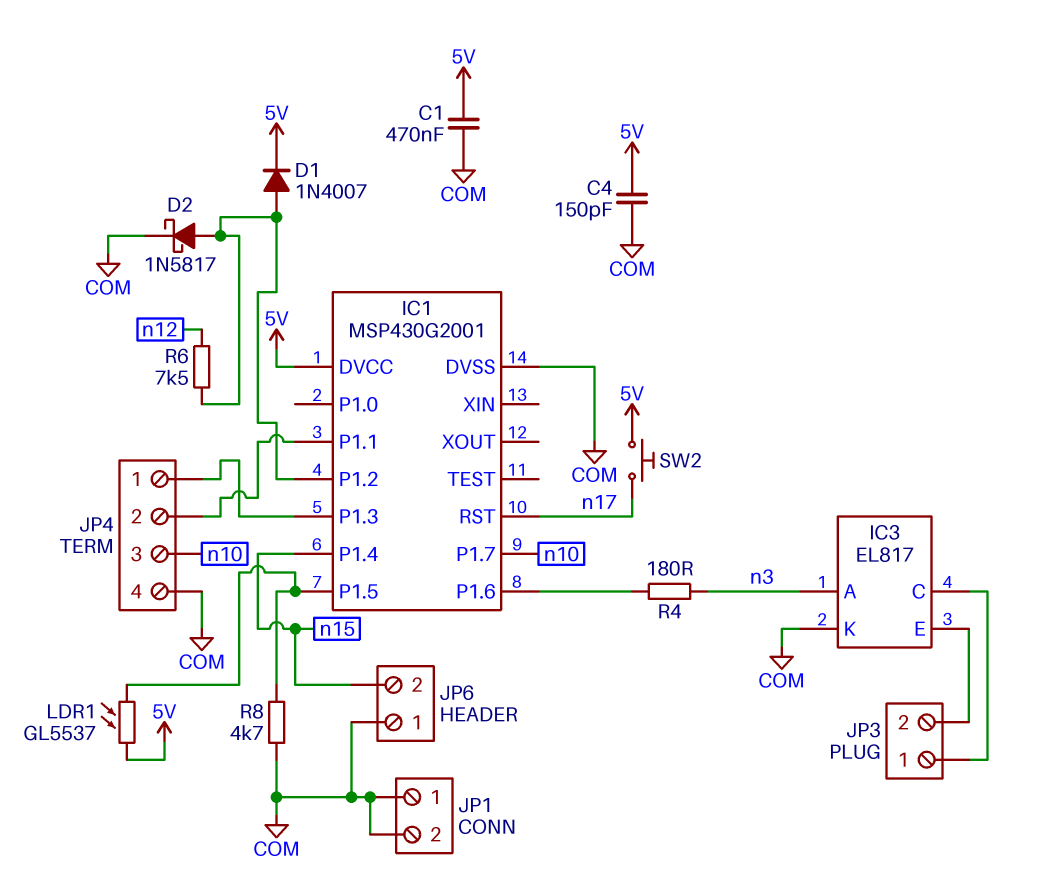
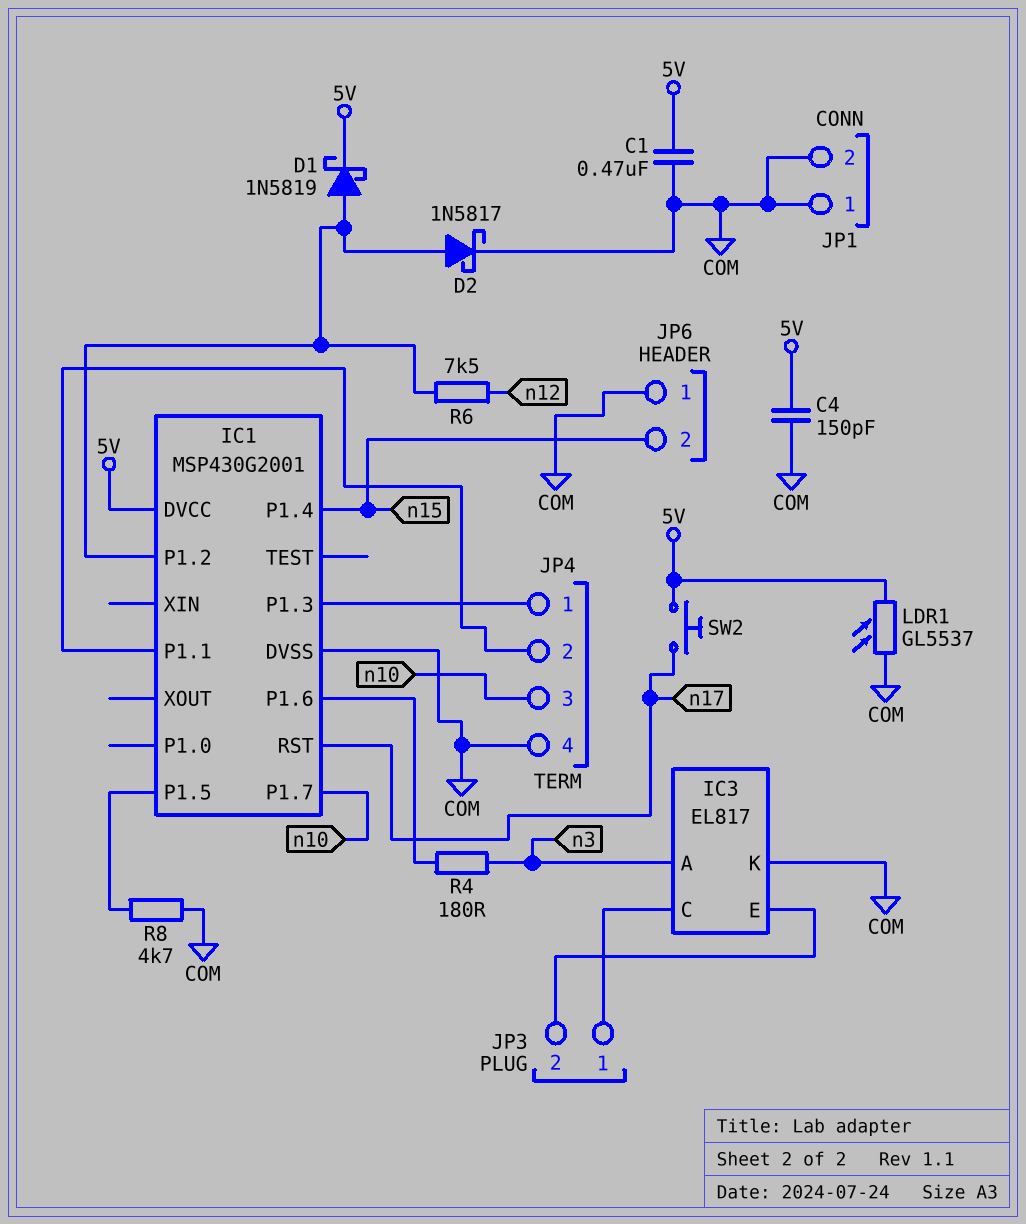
D1: diode 1N4007 (A IC1/P1.2, K 5V) -> schottky 1N5819 (A IC1/P1.2, K 5V)
LDR1: GL5537 (5V, IC1/P1.5) -> GL5537 (5V, COM)

